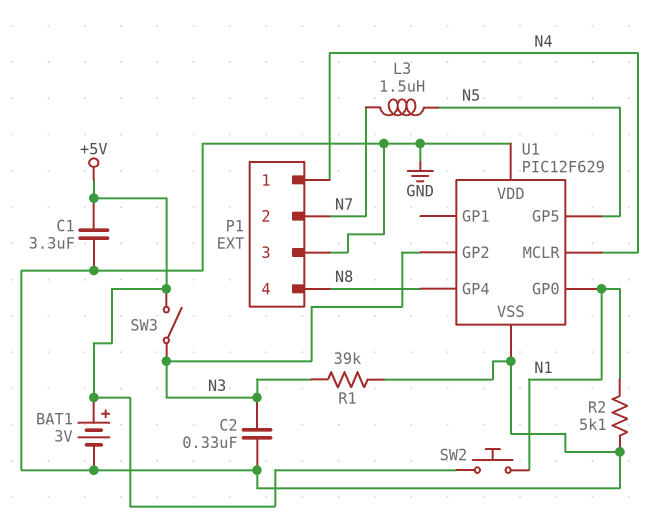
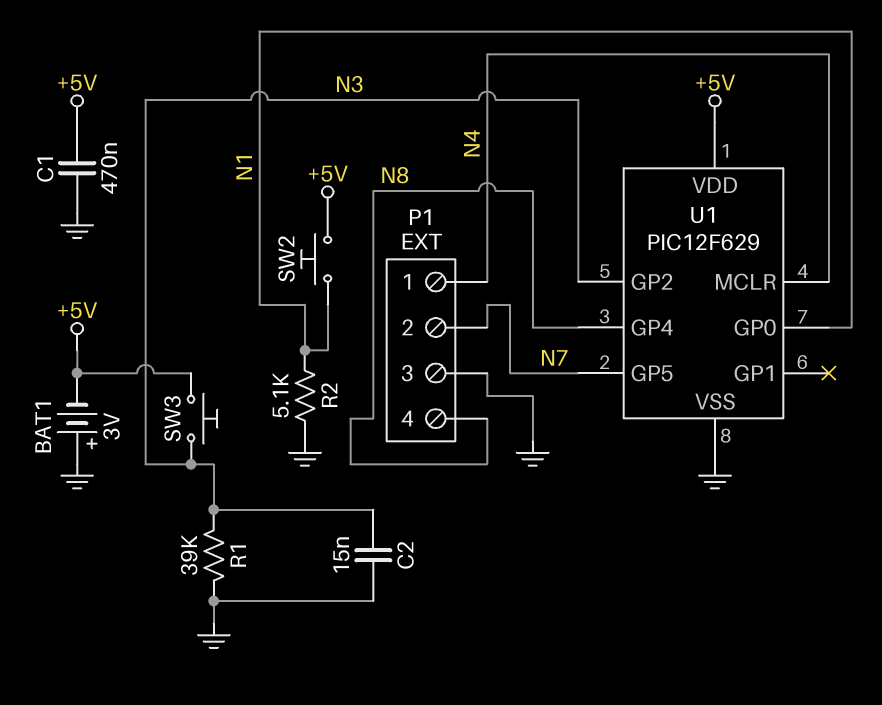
BAT1: 3V (plus +5V, minus GND) -> 3V (plus GND, minus +5V)
C1: 3.3uF (+5V, GND) -> 470nF (+5V, GND)
C2: 330nF (GND, N3) -> 15nF (GND, N3)
L3: 1.5uH (N5, N7) -> none
SW3: switch (+5V, N3) -> button (+5V, N3)
U1 pin GP5: N5 -> N7
U1 pin VDD: GND -> +5V

